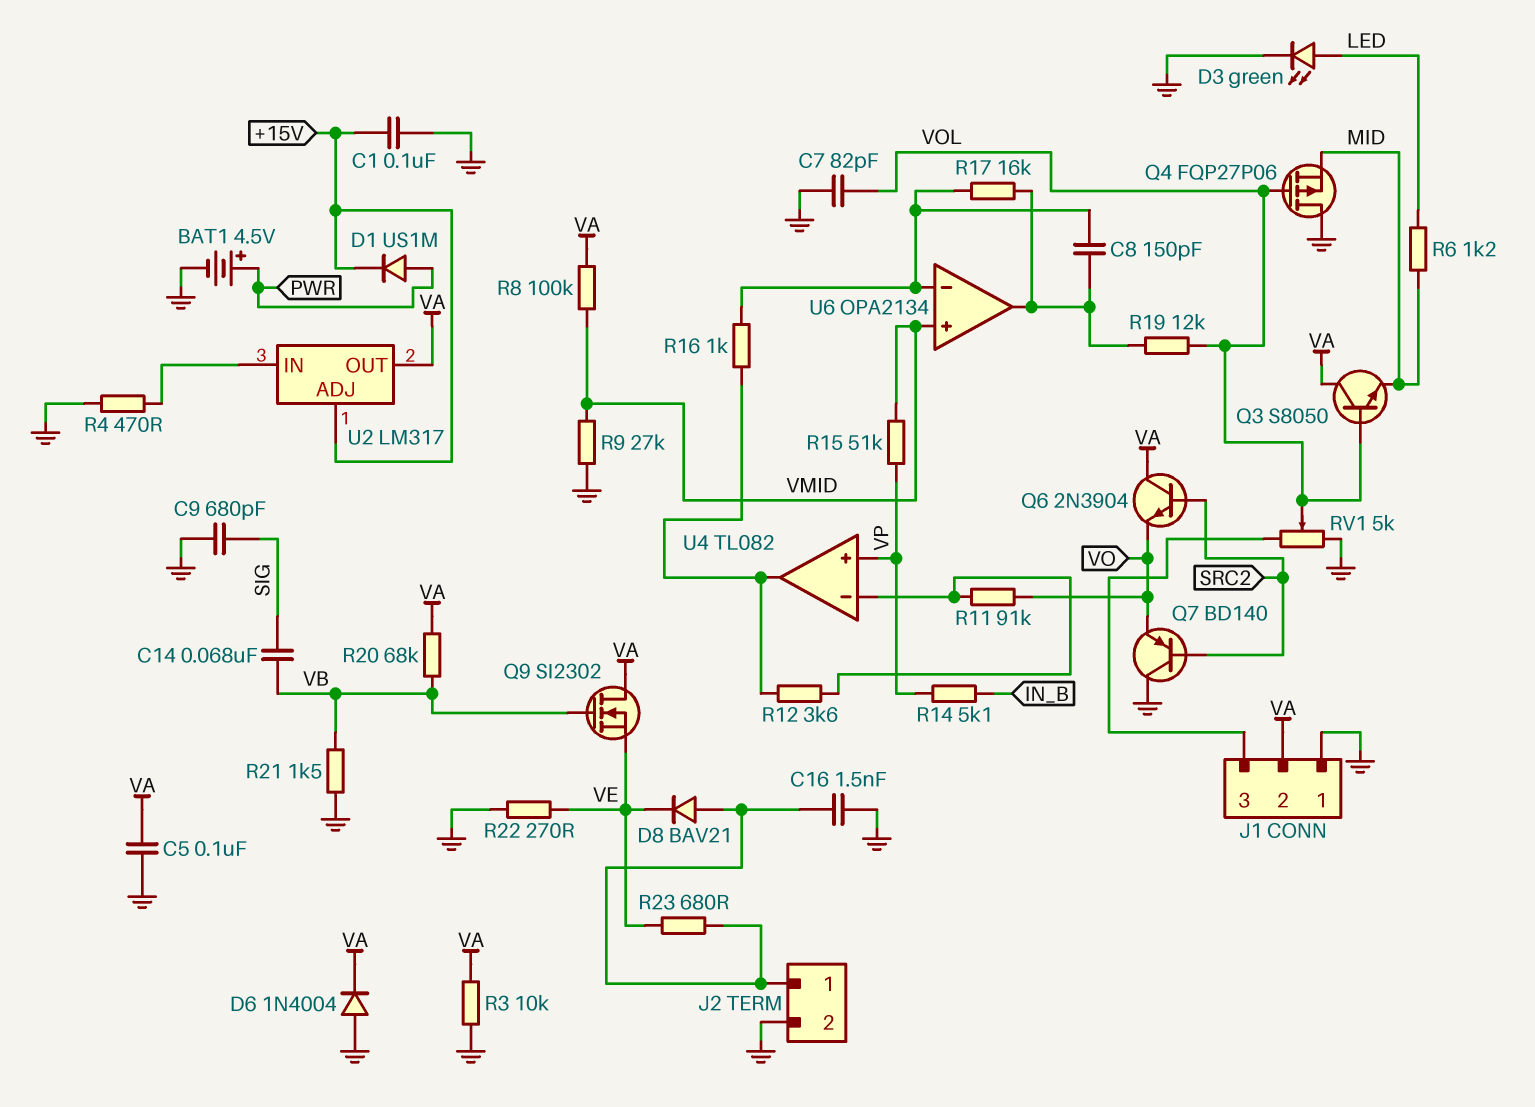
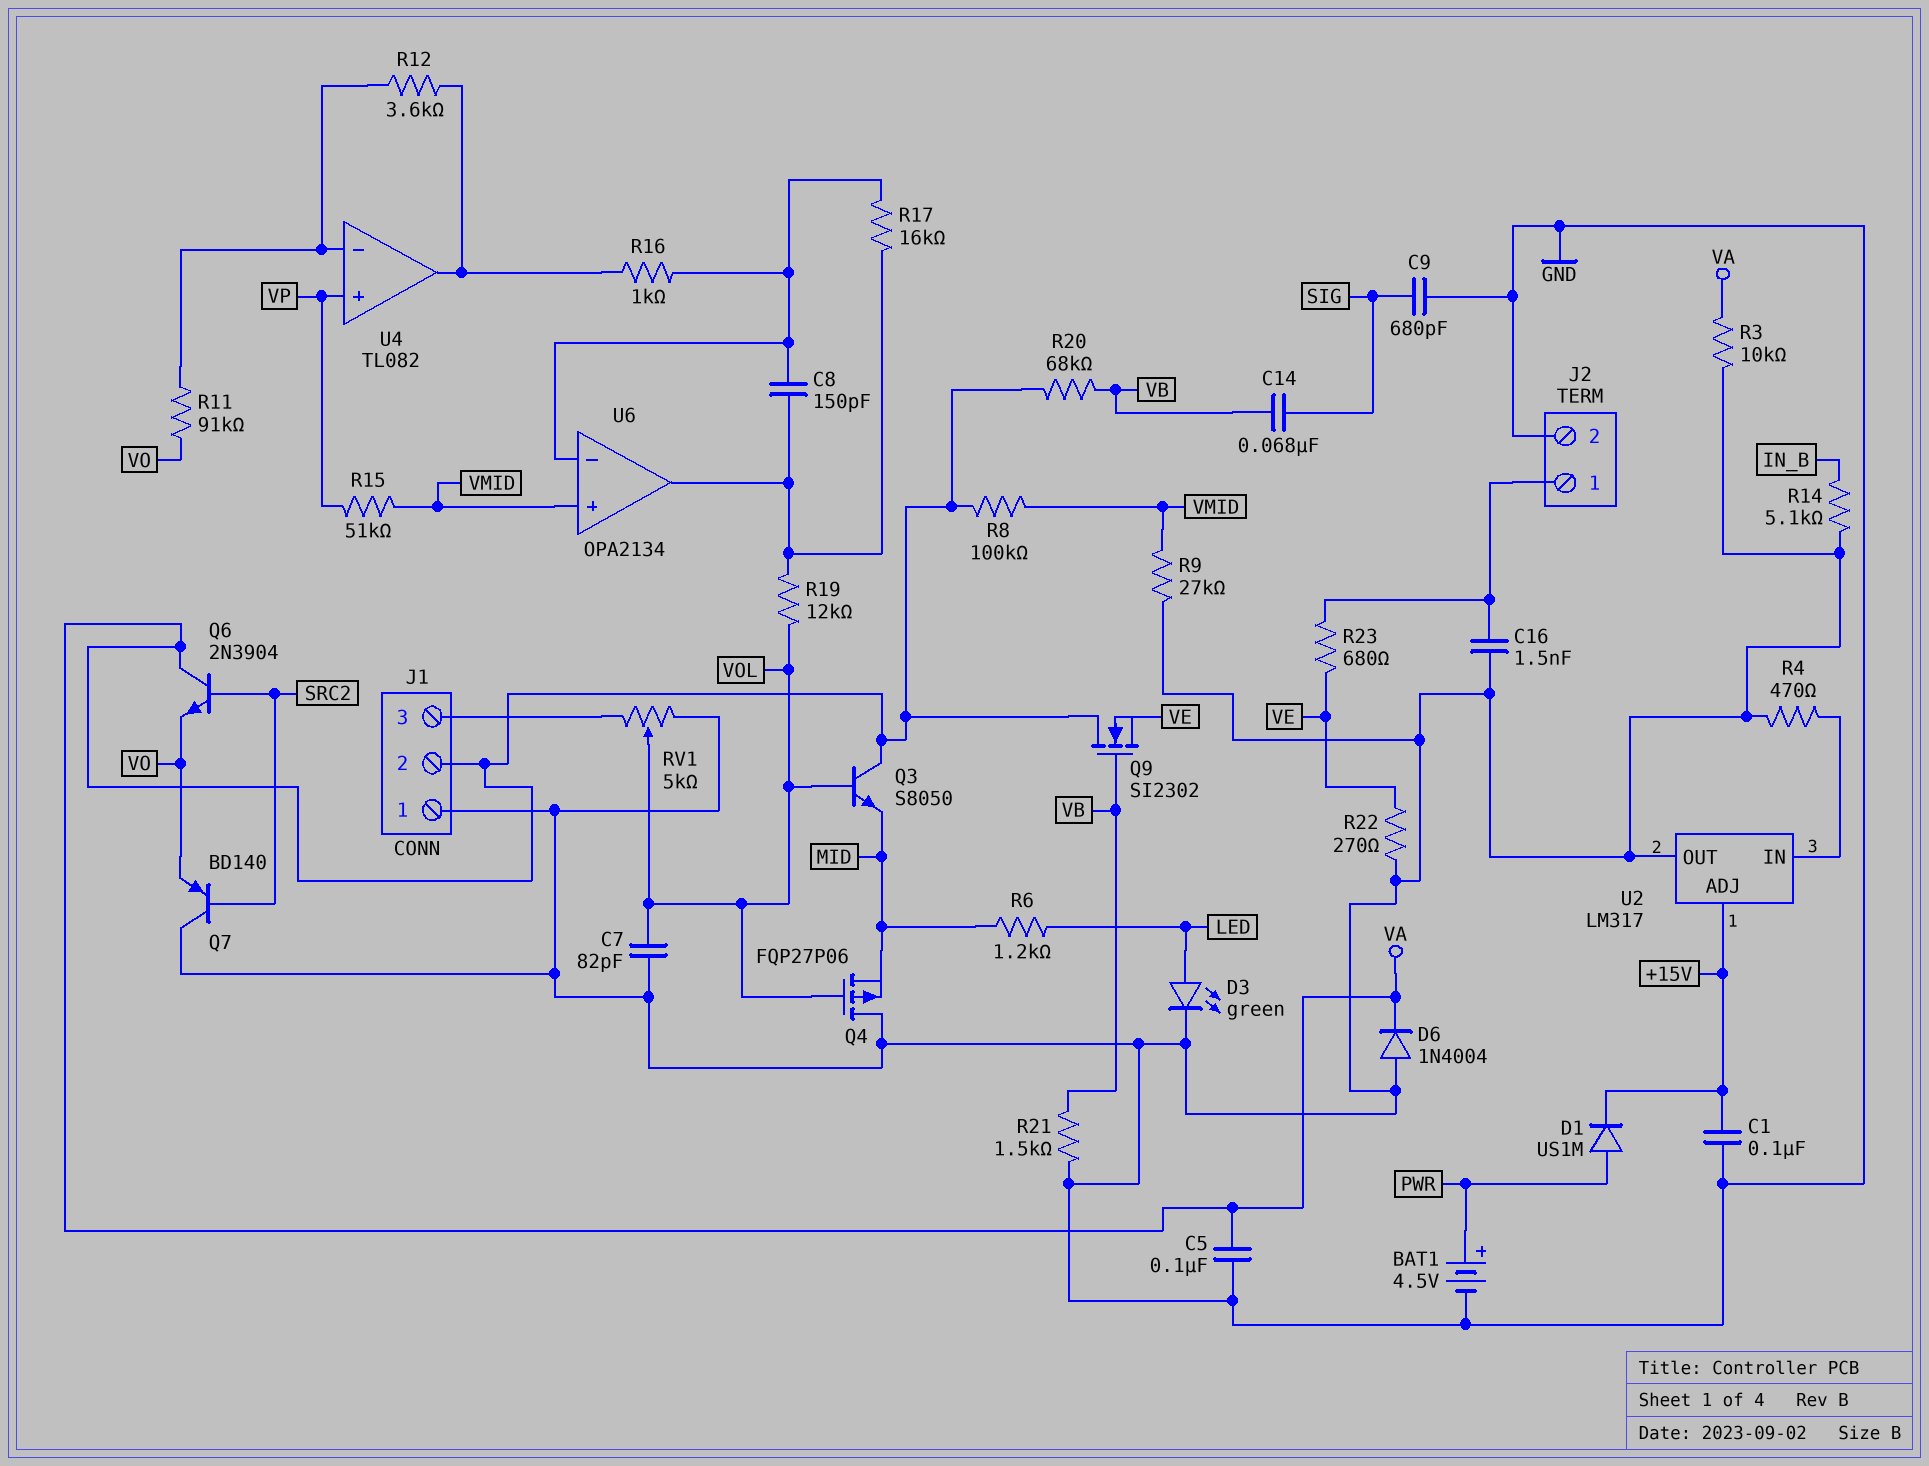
D8: diode BAV21 (A J2/1, K VE) -> none
R14: 5.1k (IN_B, VP) -> 5.1k (GND, IN_B)
U2 pin OUT: VA -> GND

